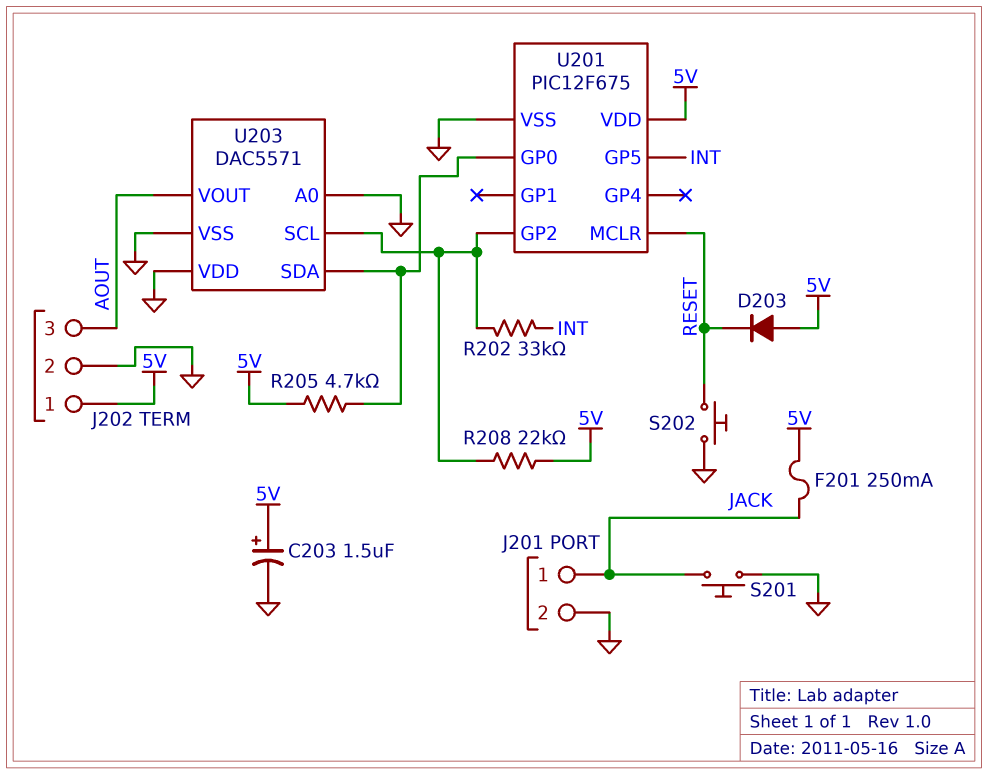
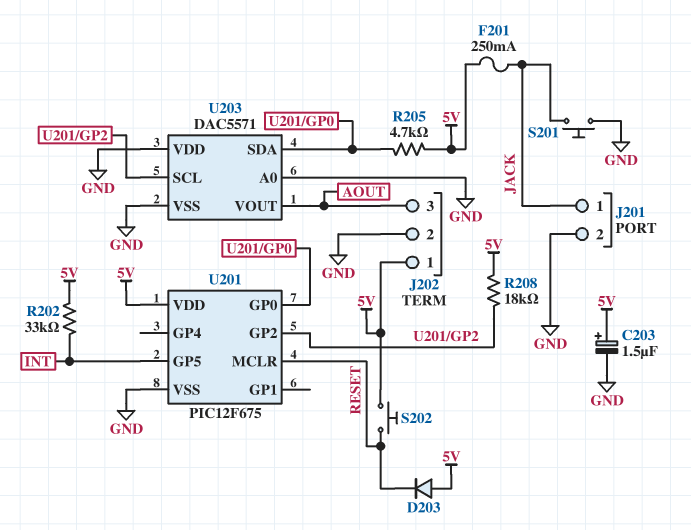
R202: 33k (INT, U201/GP2) -> 33k (5V, INT)
R208: 22k (5V, U201/GP2) -> 18k (5V, U201/GP2)
S202: button (GND, RESET) -> button (5V, RESET)

